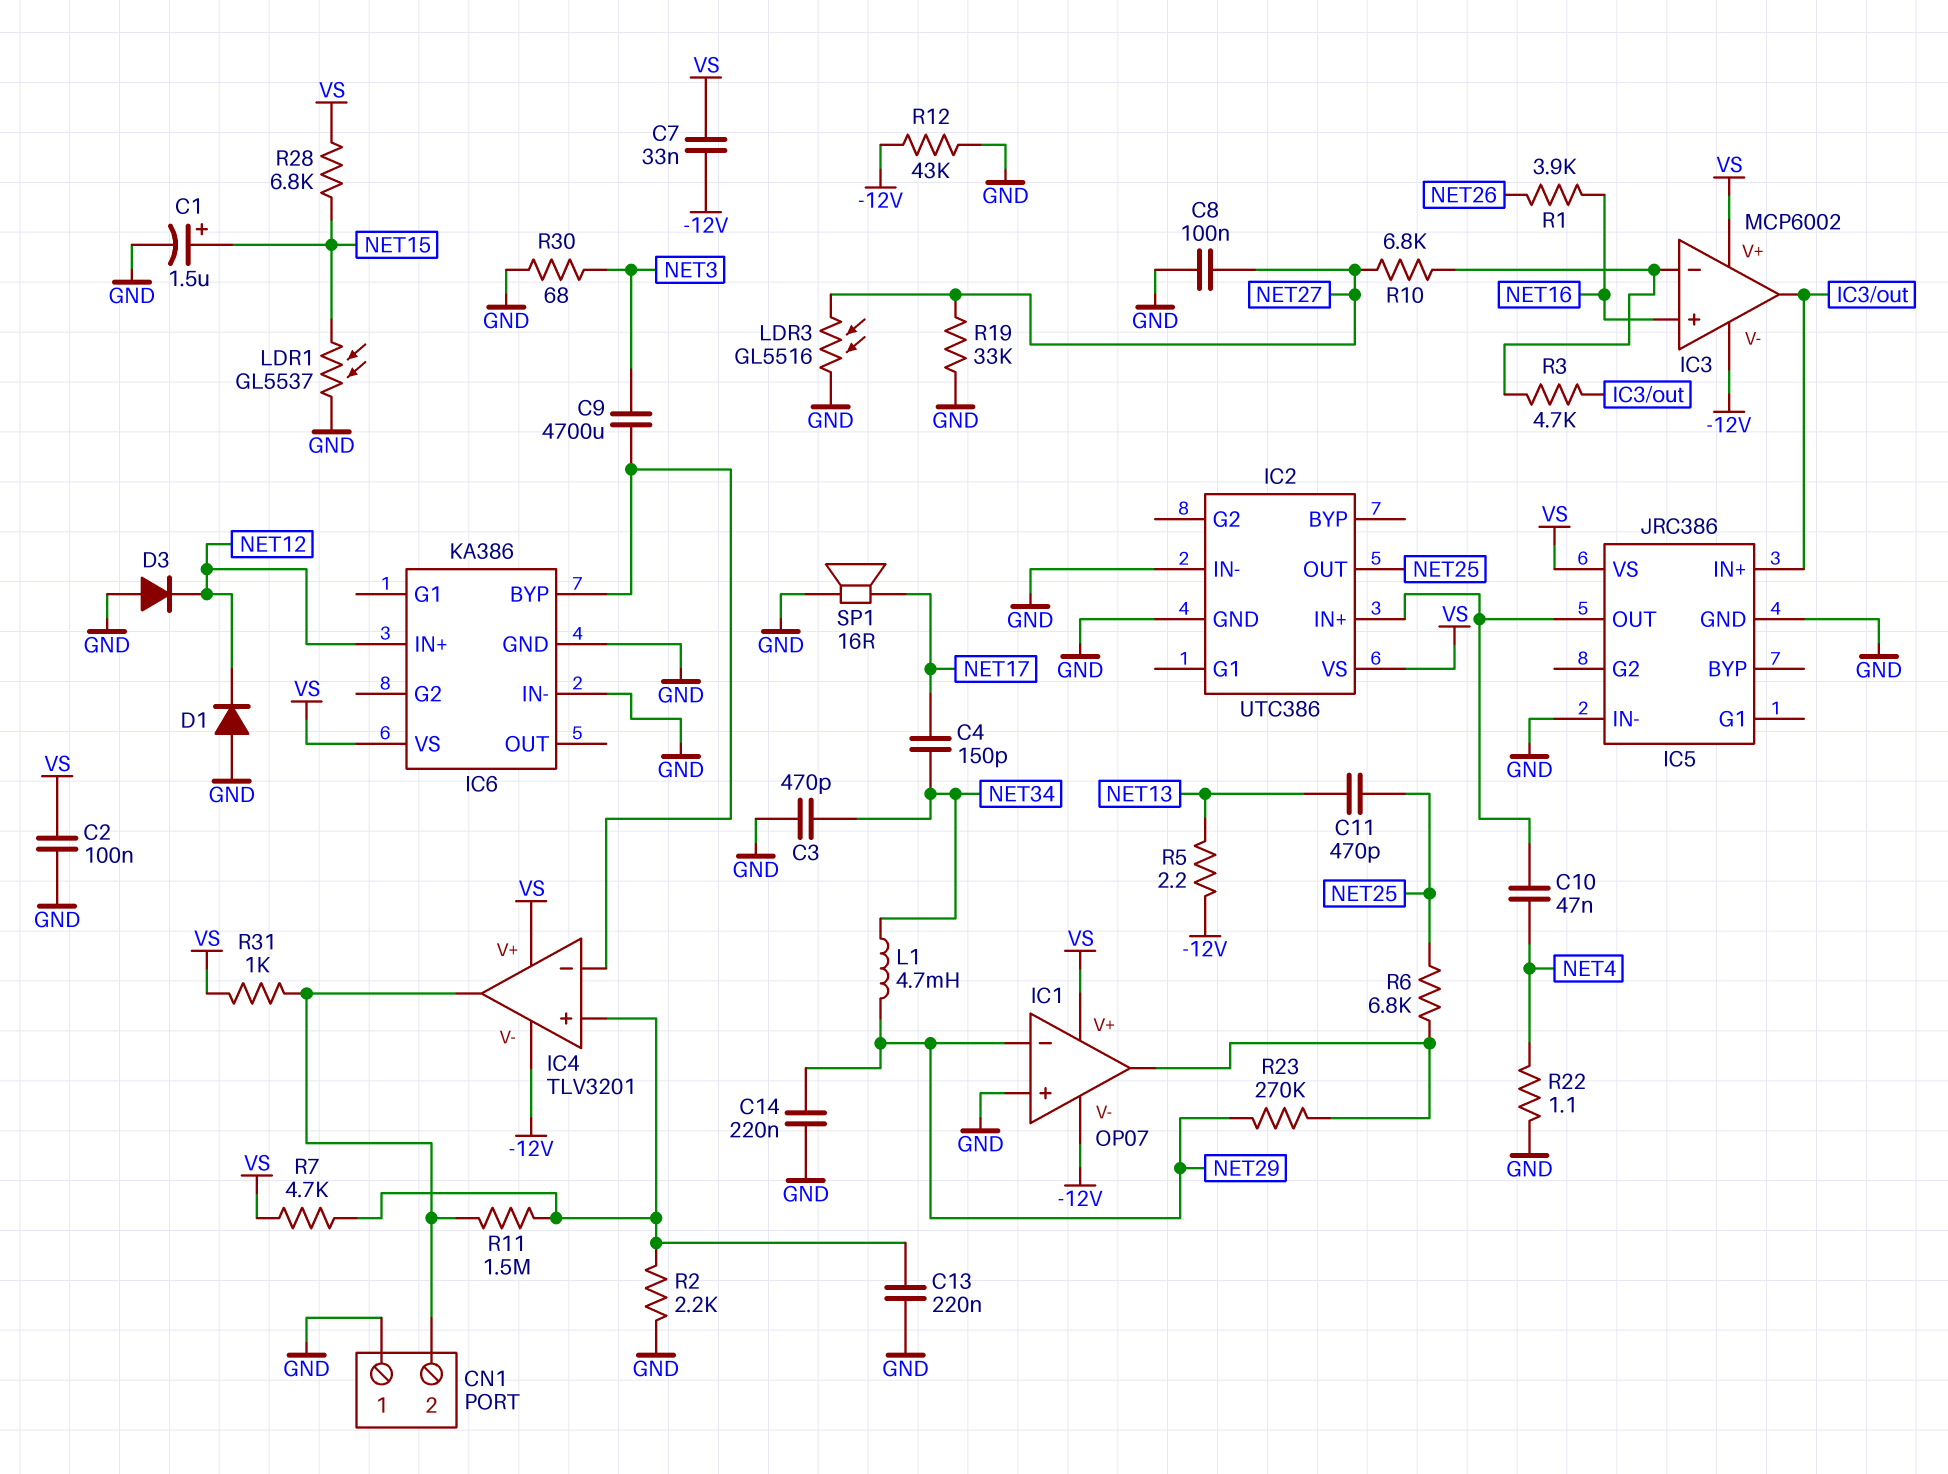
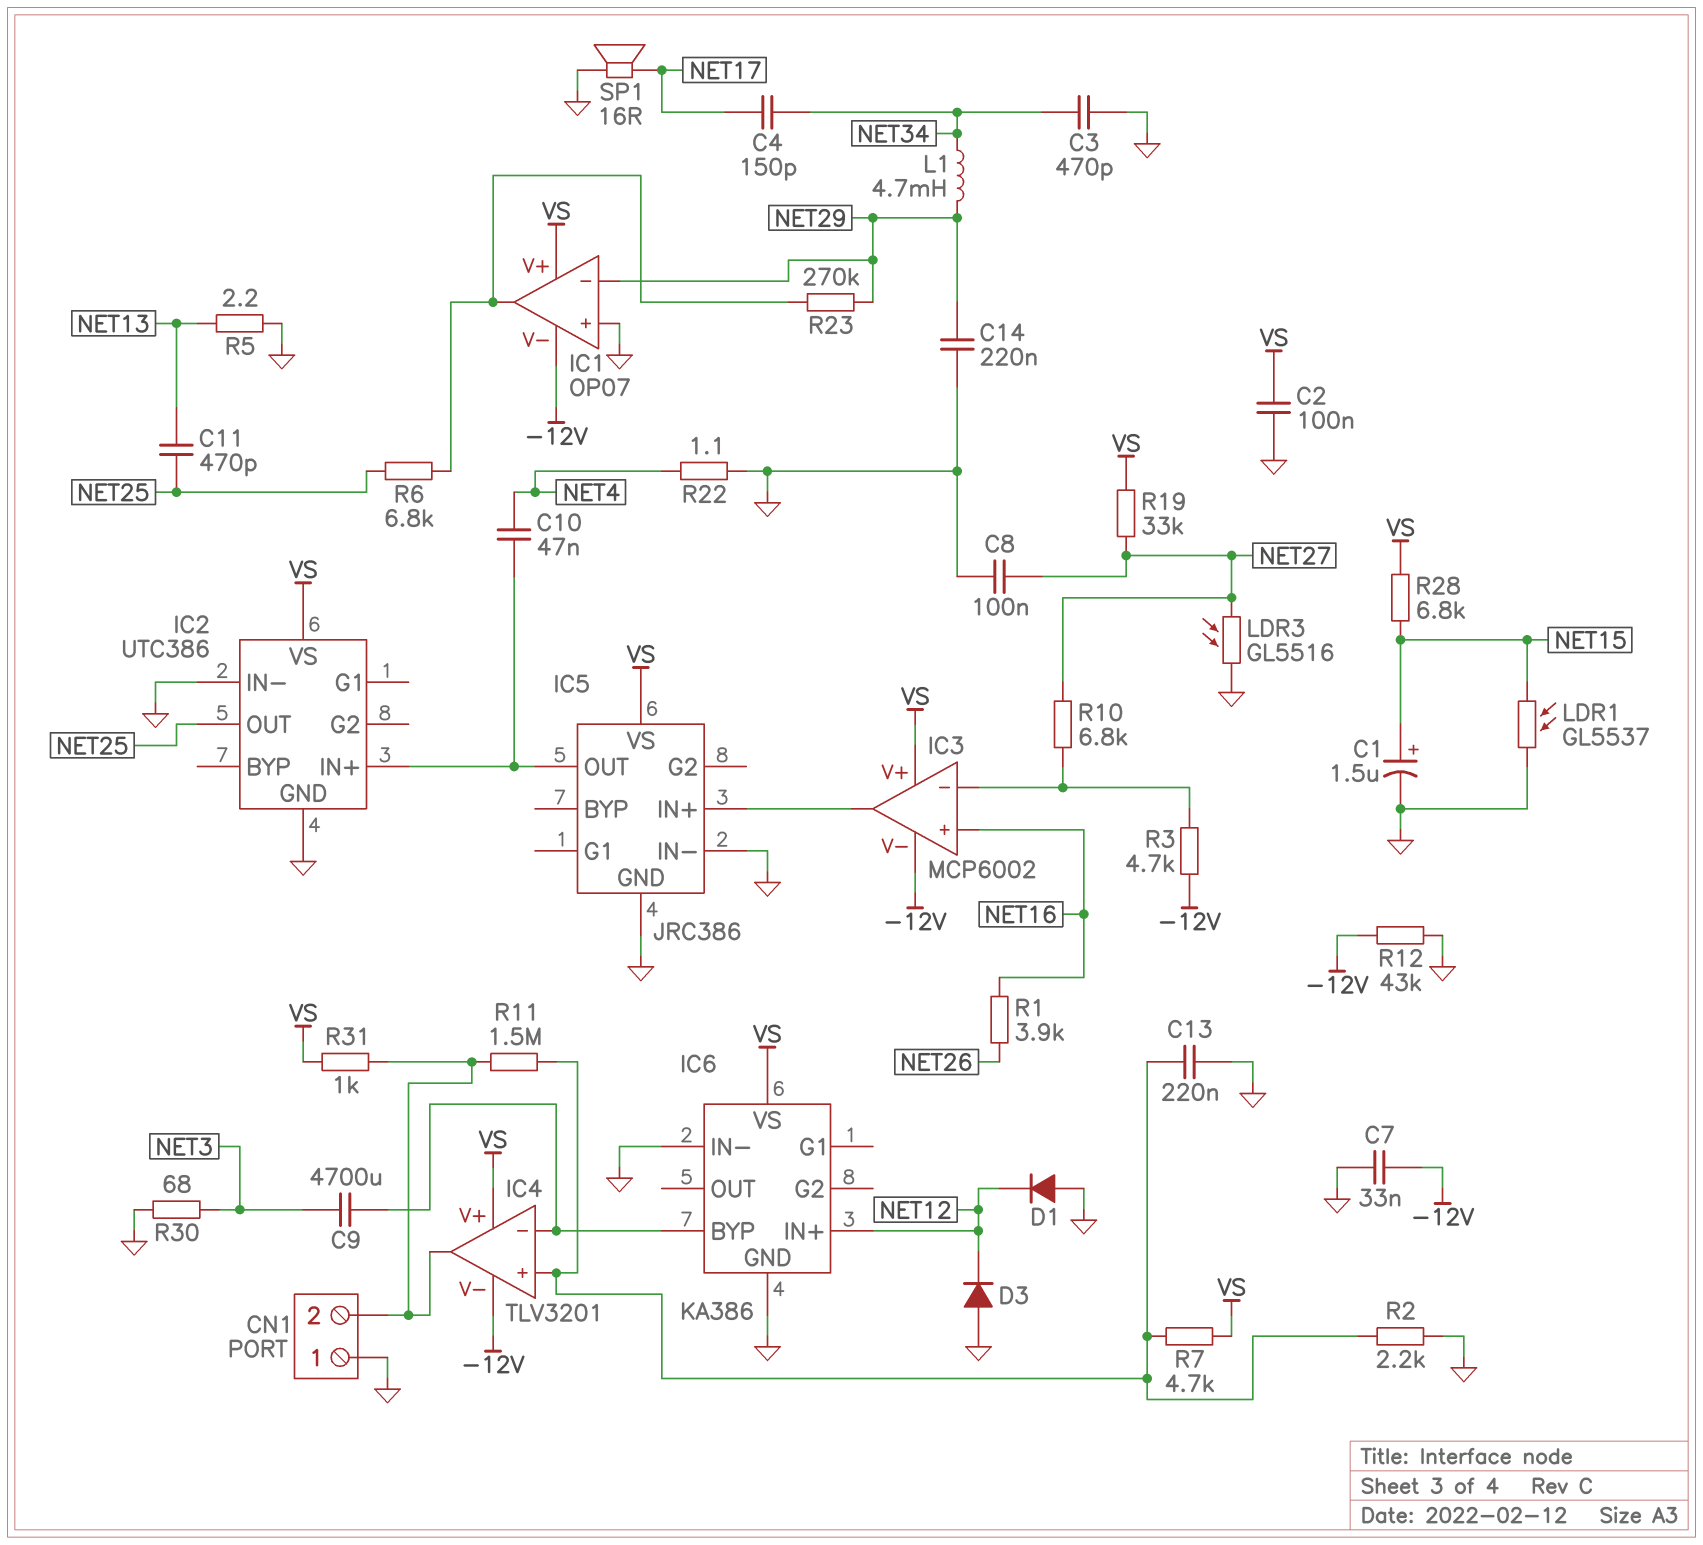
C7: 33nF (-12V, VS) -> 33nF (-12V, GND)
R3: 4.7k (IC3/in-, IC3/out) -> 4.7k (-12V, IC3/in-)
R5: 2.2 (-12V, NET13) -> 2.2 (GND, NET13)
R19: 33k (GND, NET27) -> 33k (NET27, VS)

